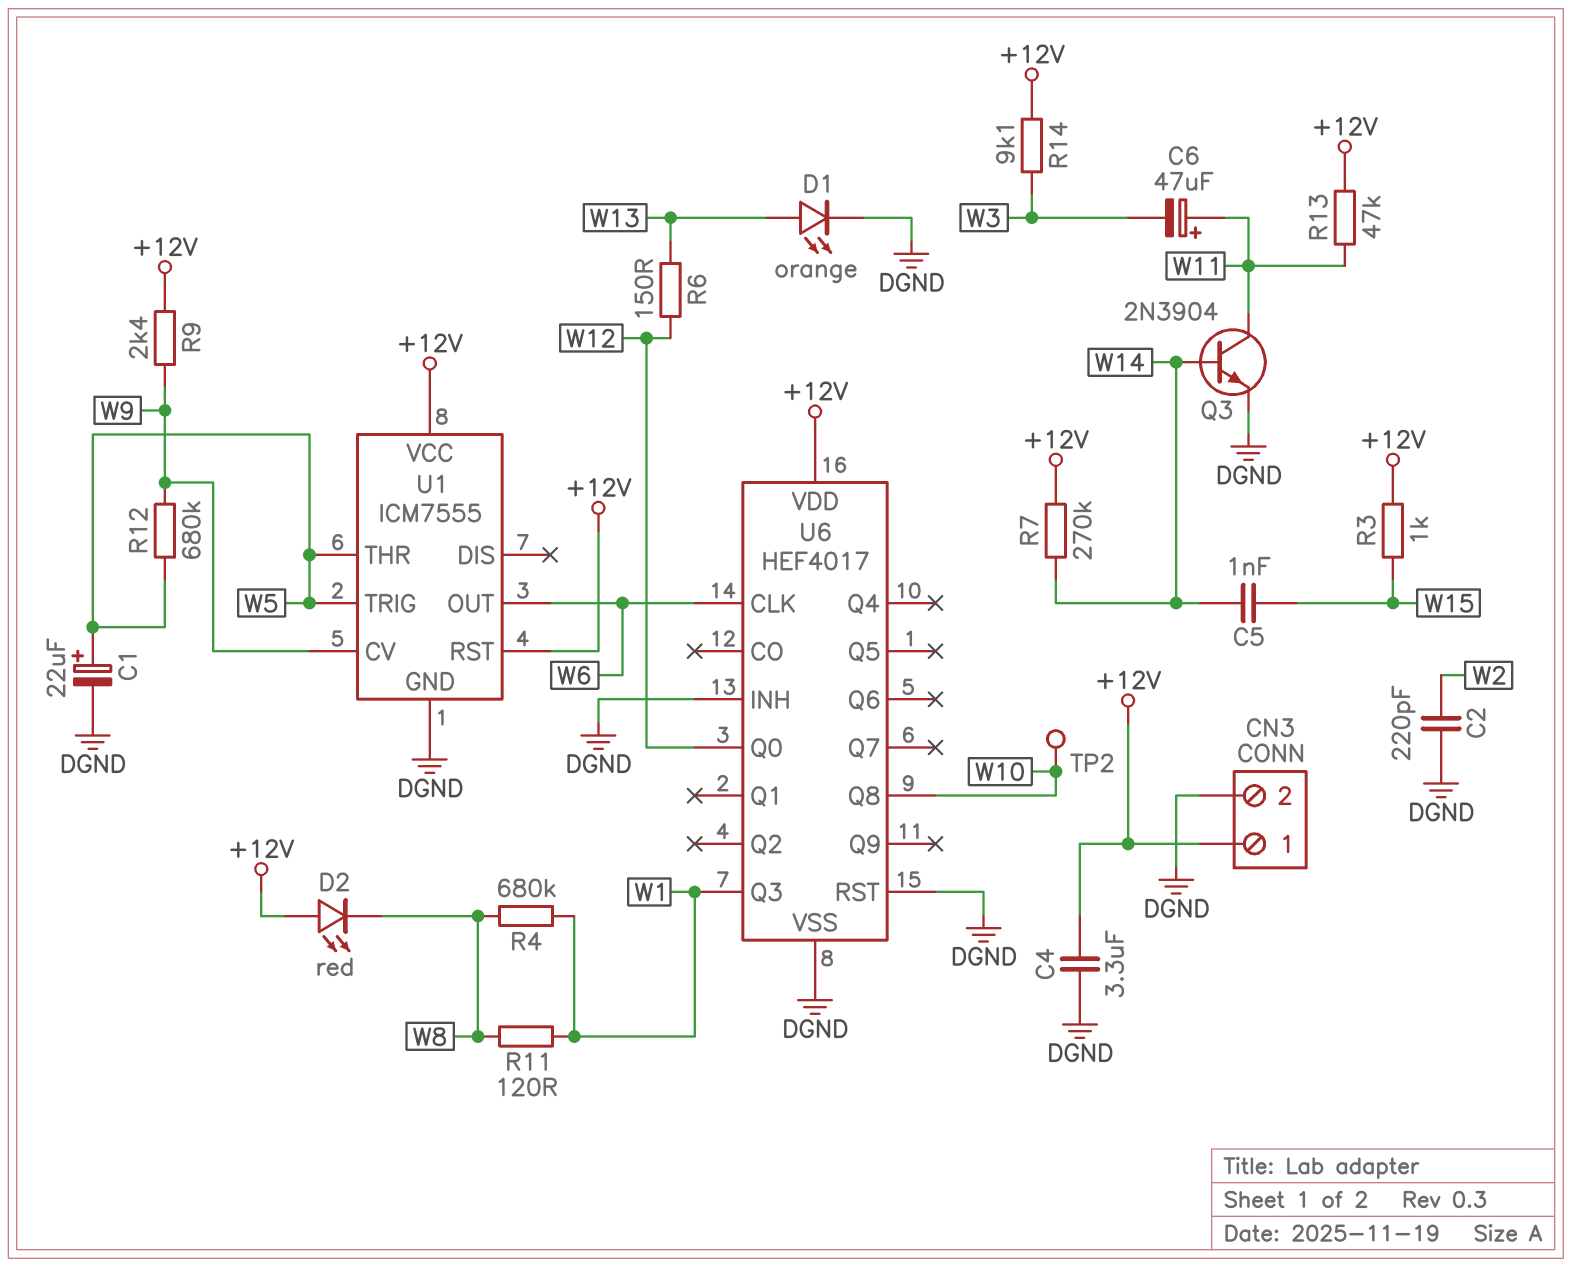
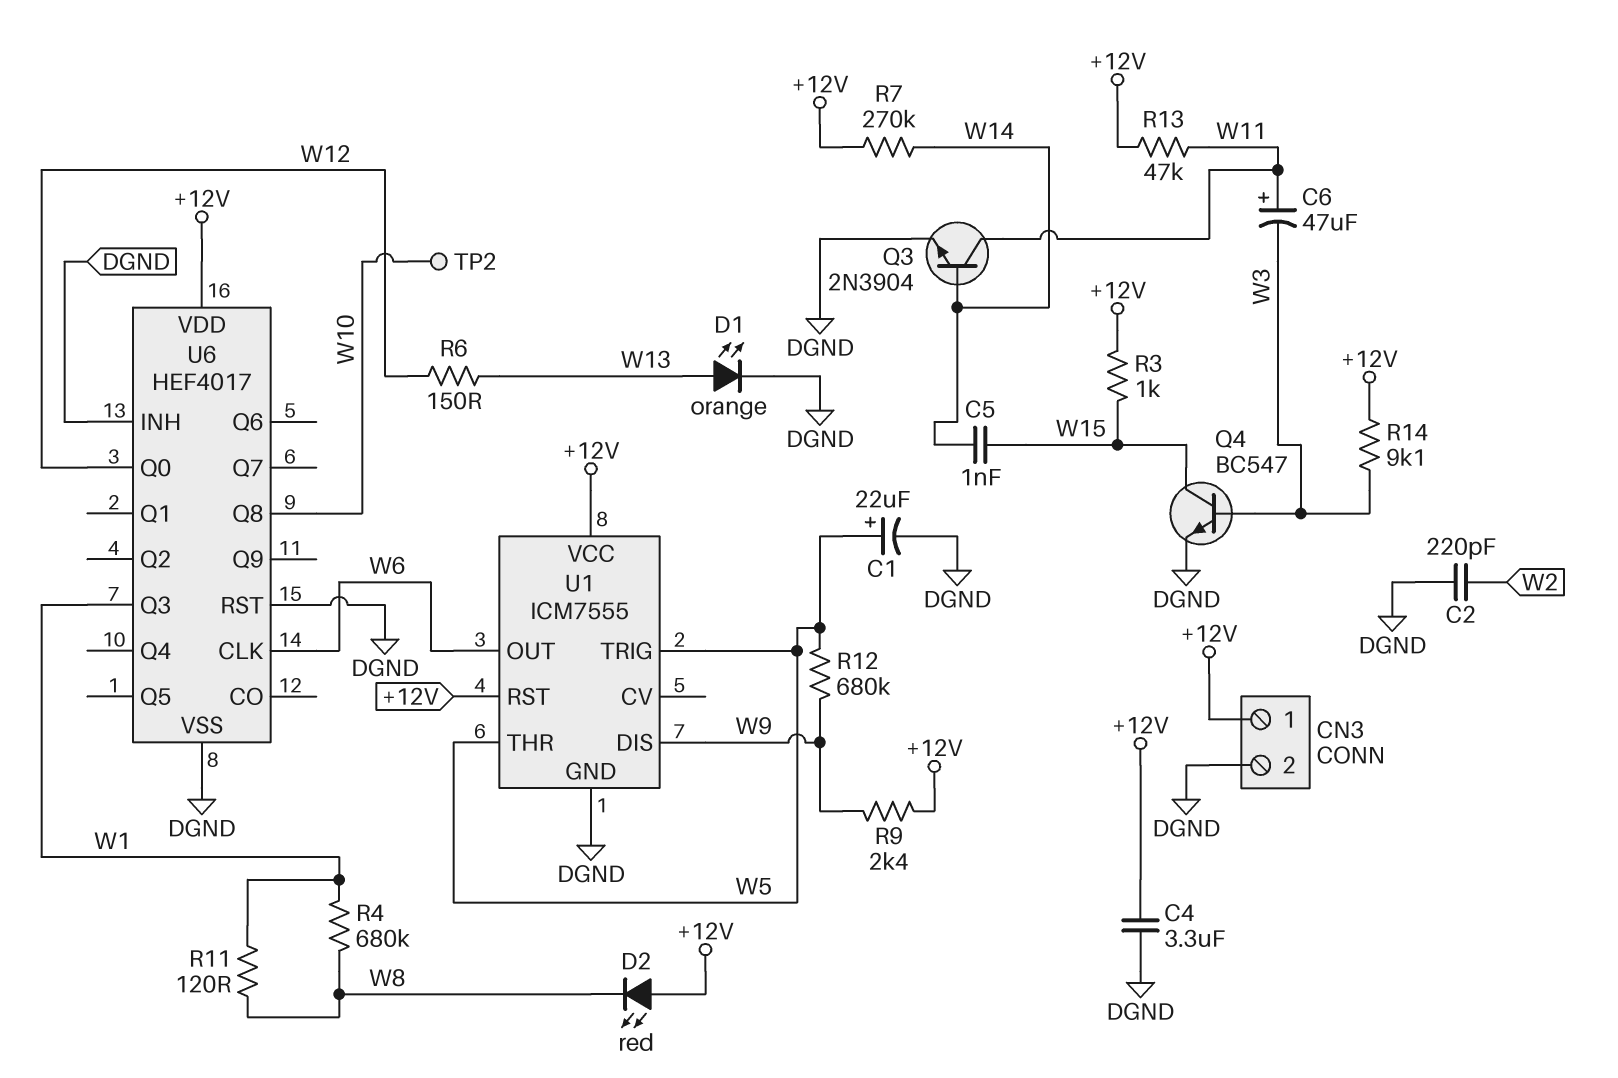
Q4: none -> NPN BC547 (B W3, C W15, E DGND)
U1 pin CV: W9 -> none
U1 pin DIS: none -> W9

